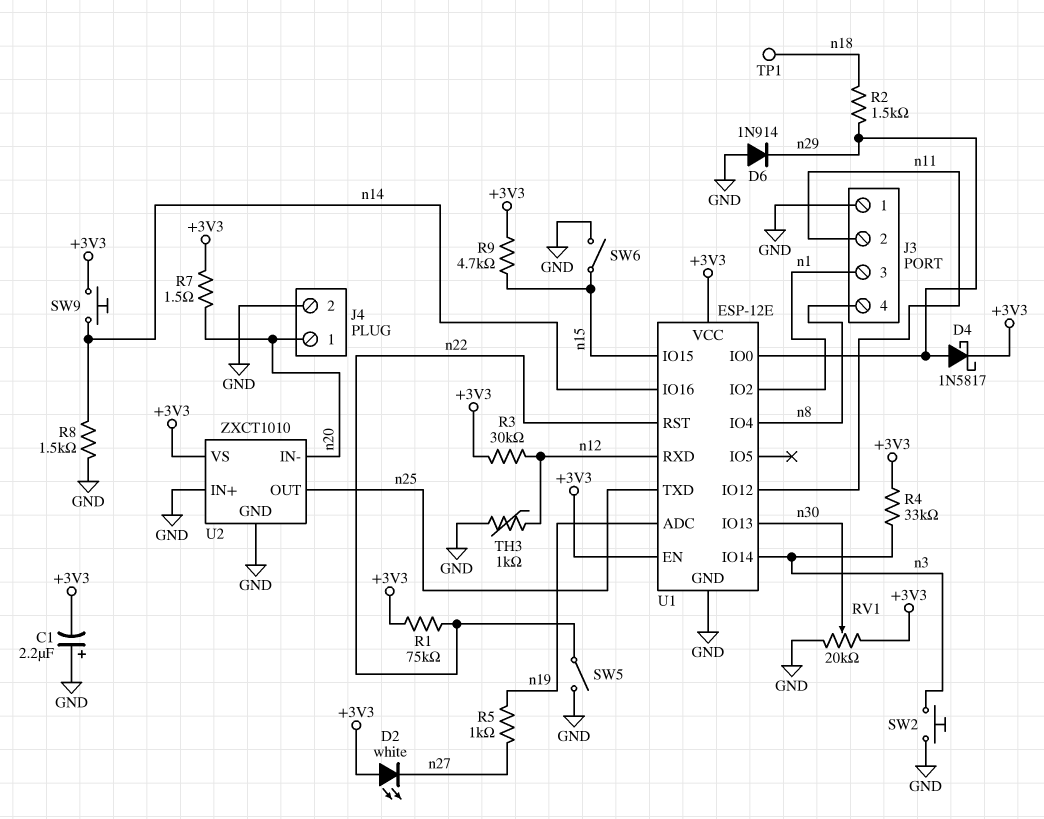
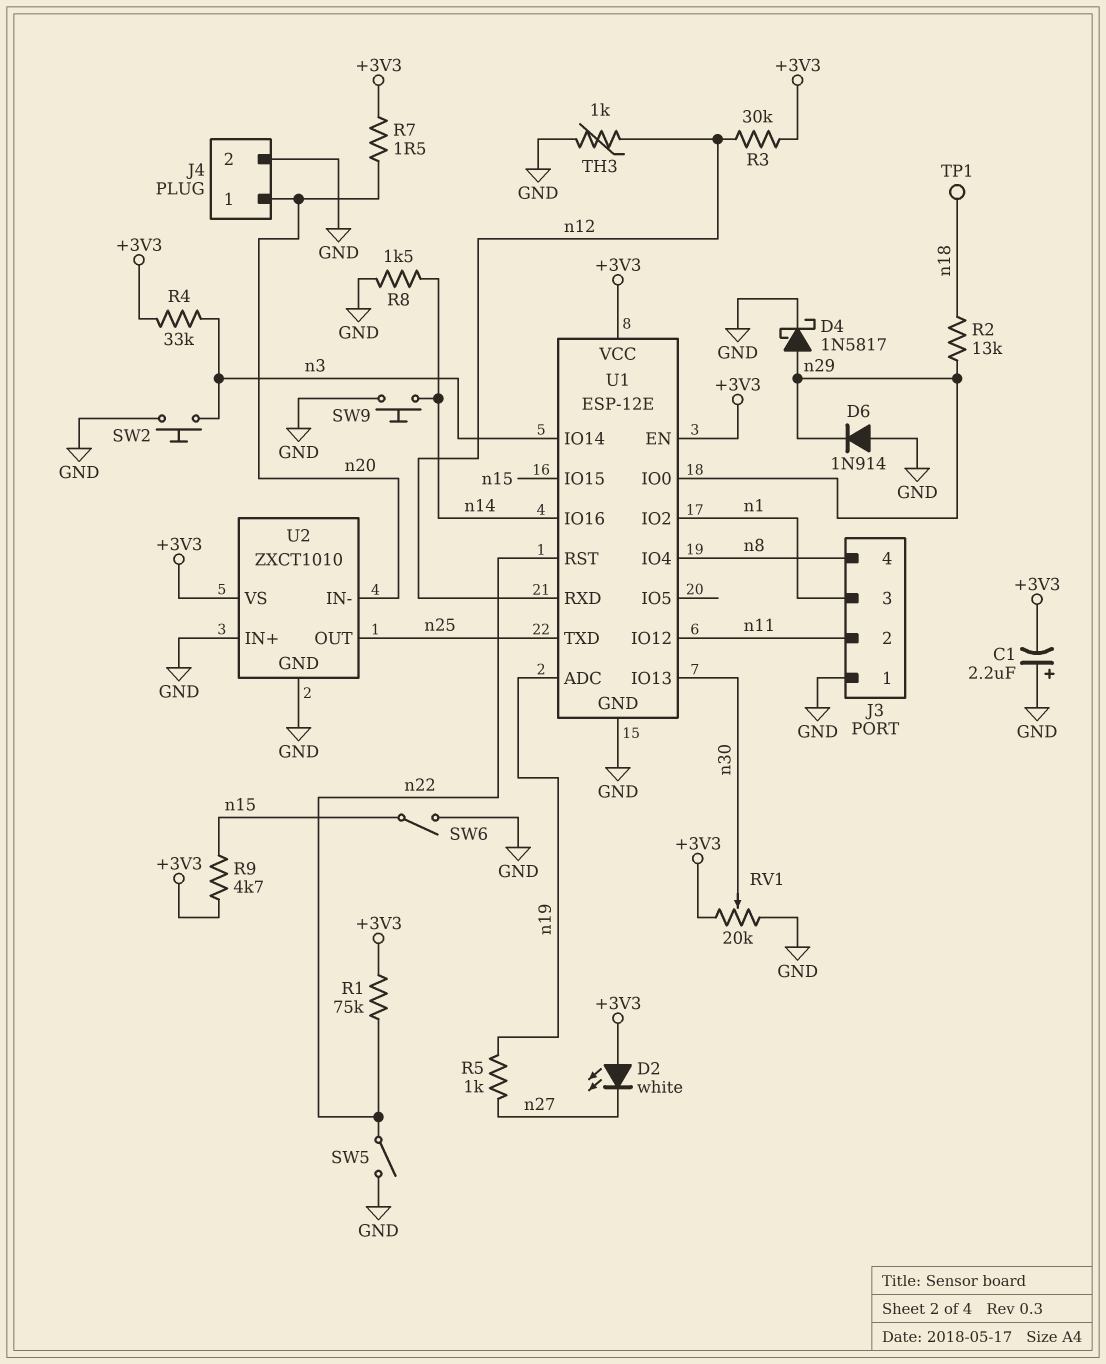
D4: schottky 1N5817 (A n29, K +3V3) -> schottky 1N5817 (A n29, K GND)
R2: 1.5k (n18, n29) -> 13k (n18, n29)
SW9: button (+3V3, n14) -> button (GND, n14)

